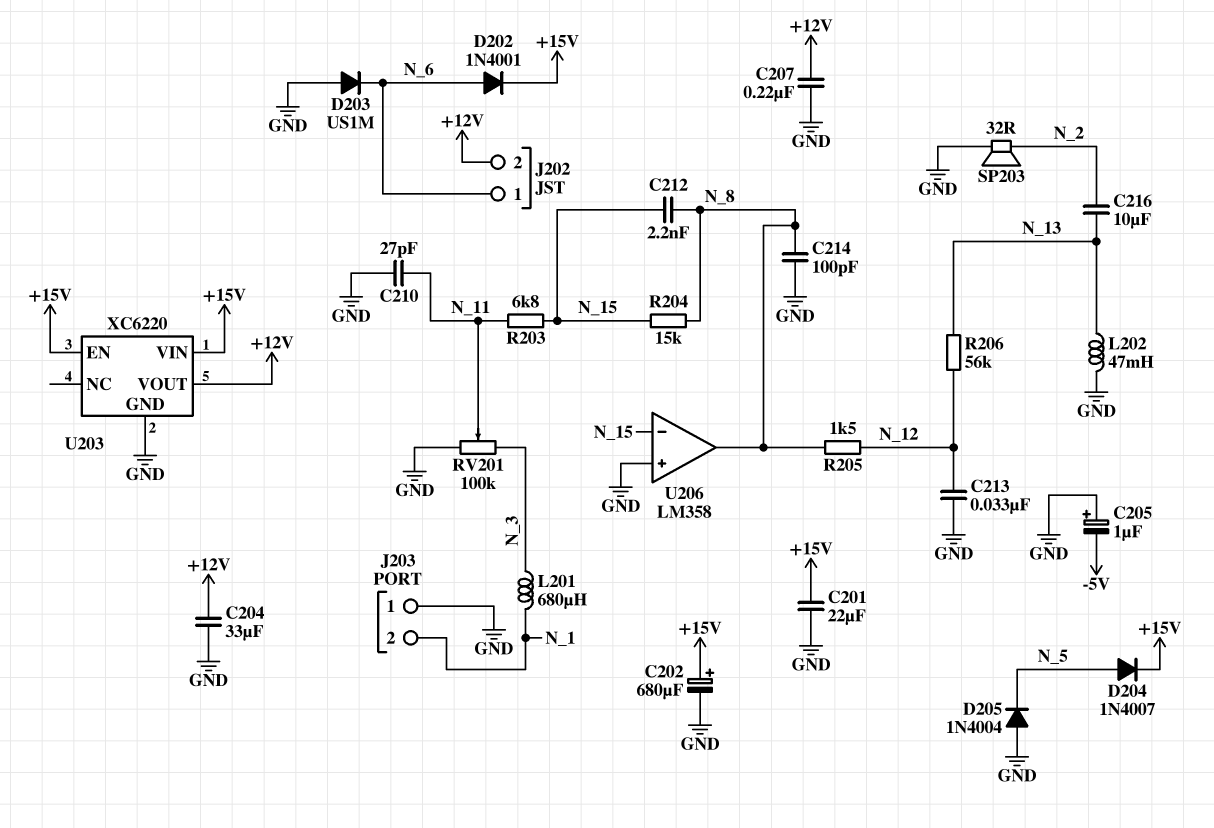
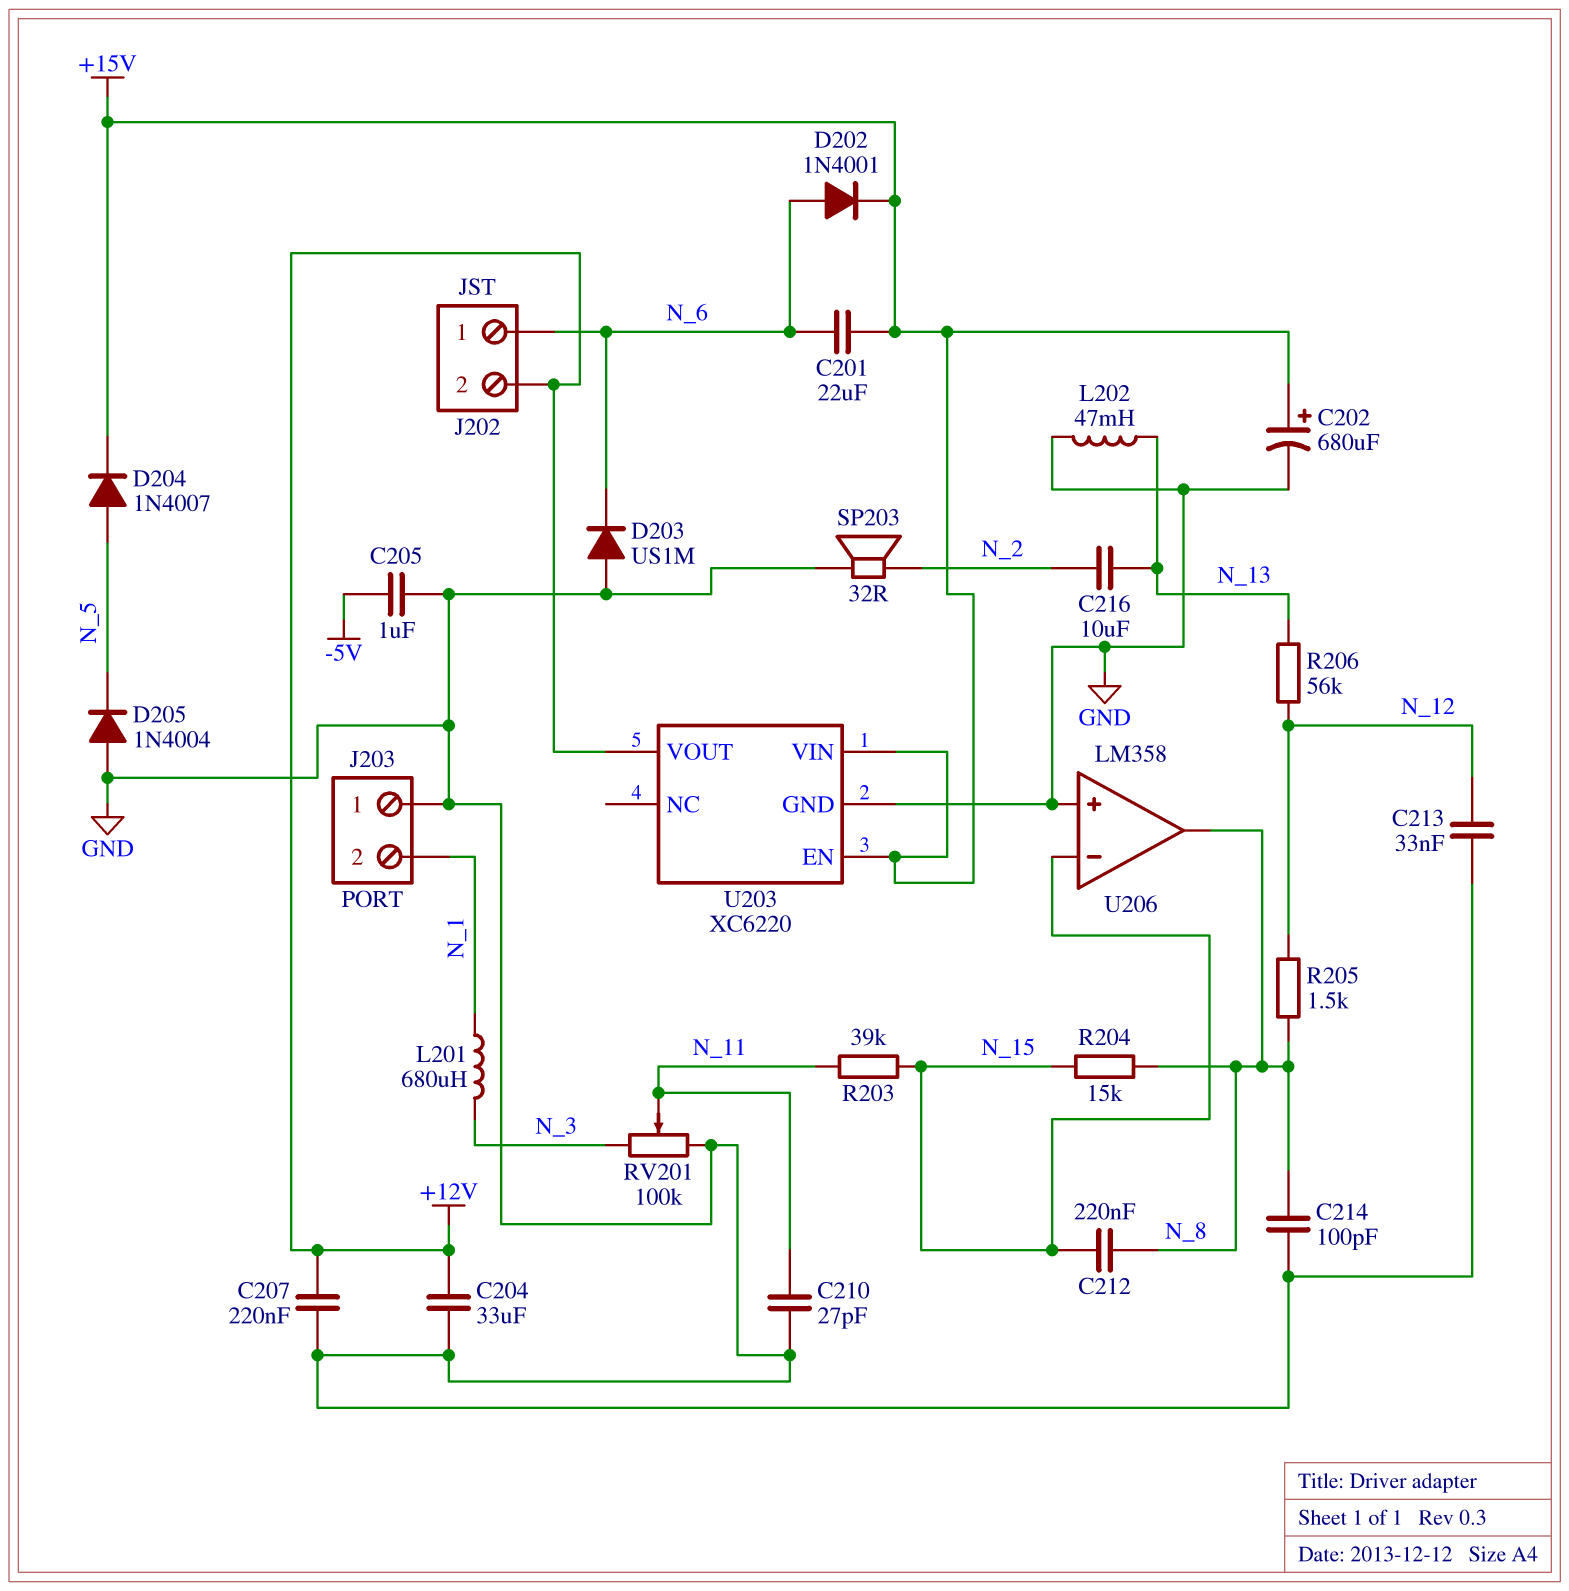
C201: 22uF (+15V, GND) -> 22uF (+15V, N_6)
C205: 1uF (plus GND, minus -5V) -> 1uF (-5V, GND)
C212: 2.2nF (N_8, N_15) -> 220nF (N_8, N_15)
R203: 6.8k (N_11, N_15) -> 39k (N_11, N_15)

